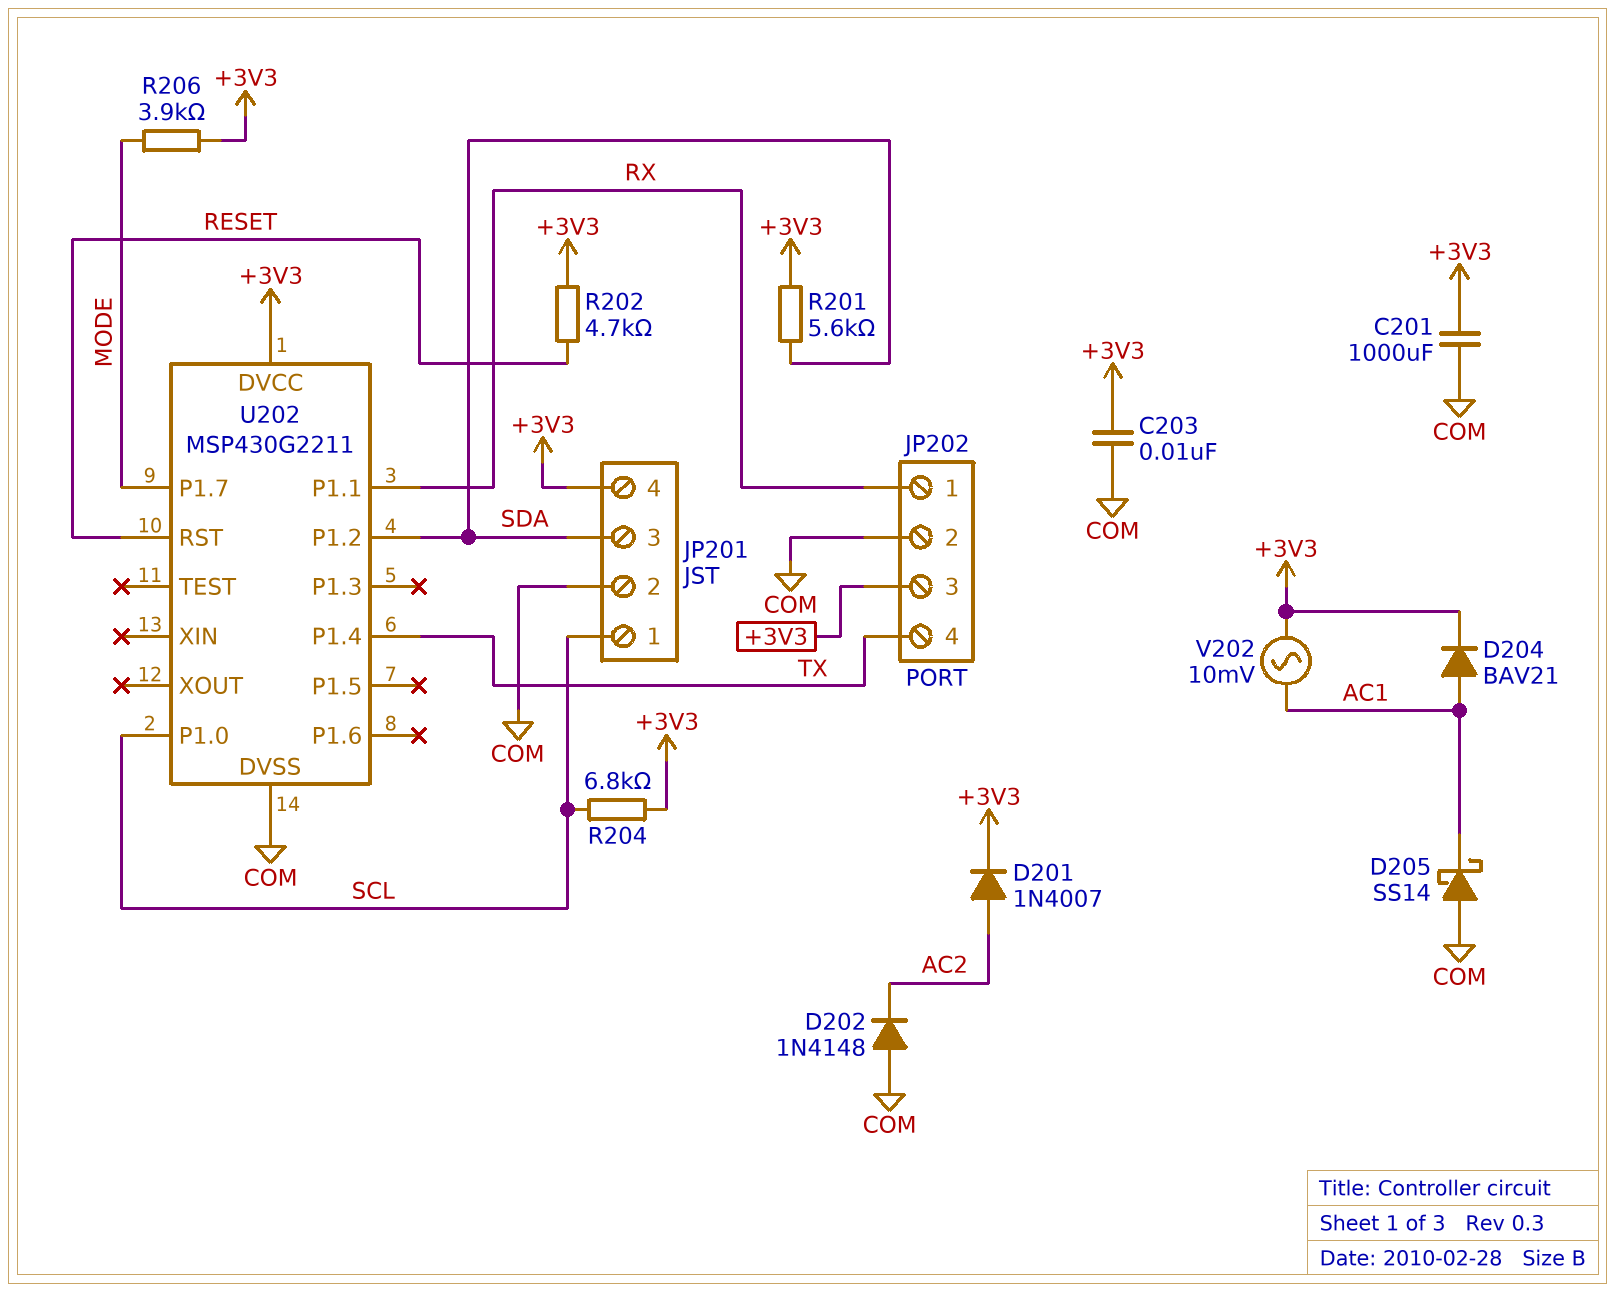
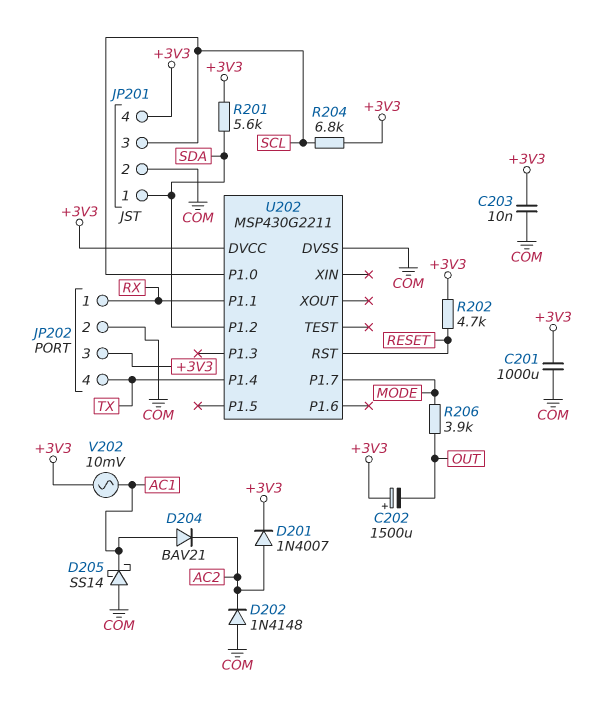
C202: none -> 1500uF (plus +3V3, minus OUT)
D204: diode BAV21 (A AC1, K +3V3) -> diode BAV21 (A AC1, K AC2)
JP201 pin 1: SCL -> SDA
JP201 pin 3: SDA -> SCL
R206: 3.9k (+3V3, MODE) -> 3.9k (MODE, OUT)

